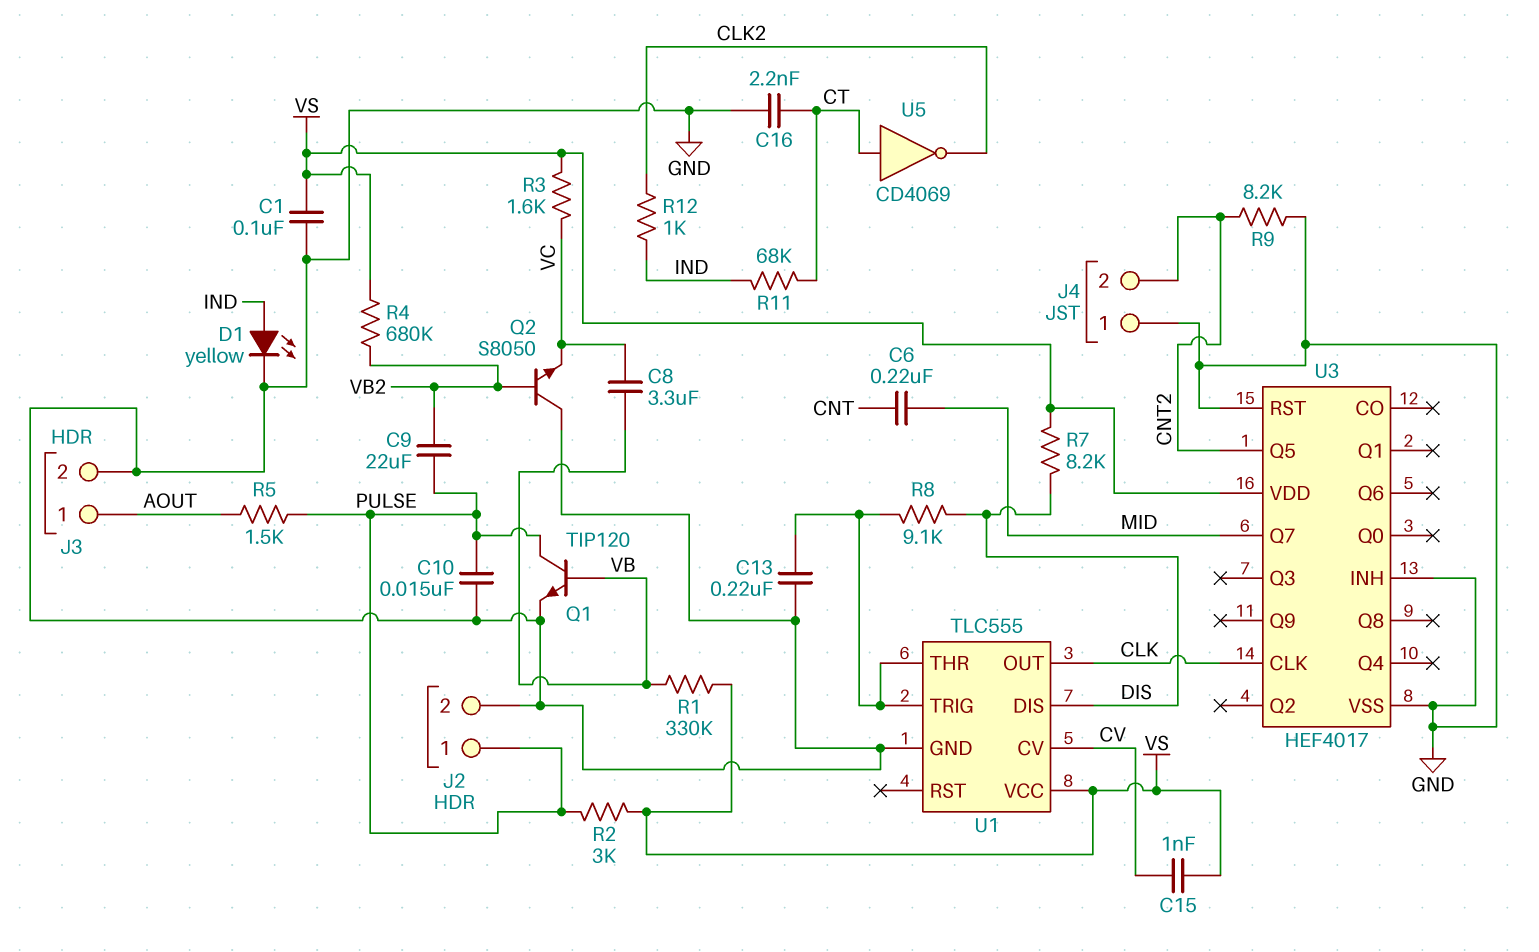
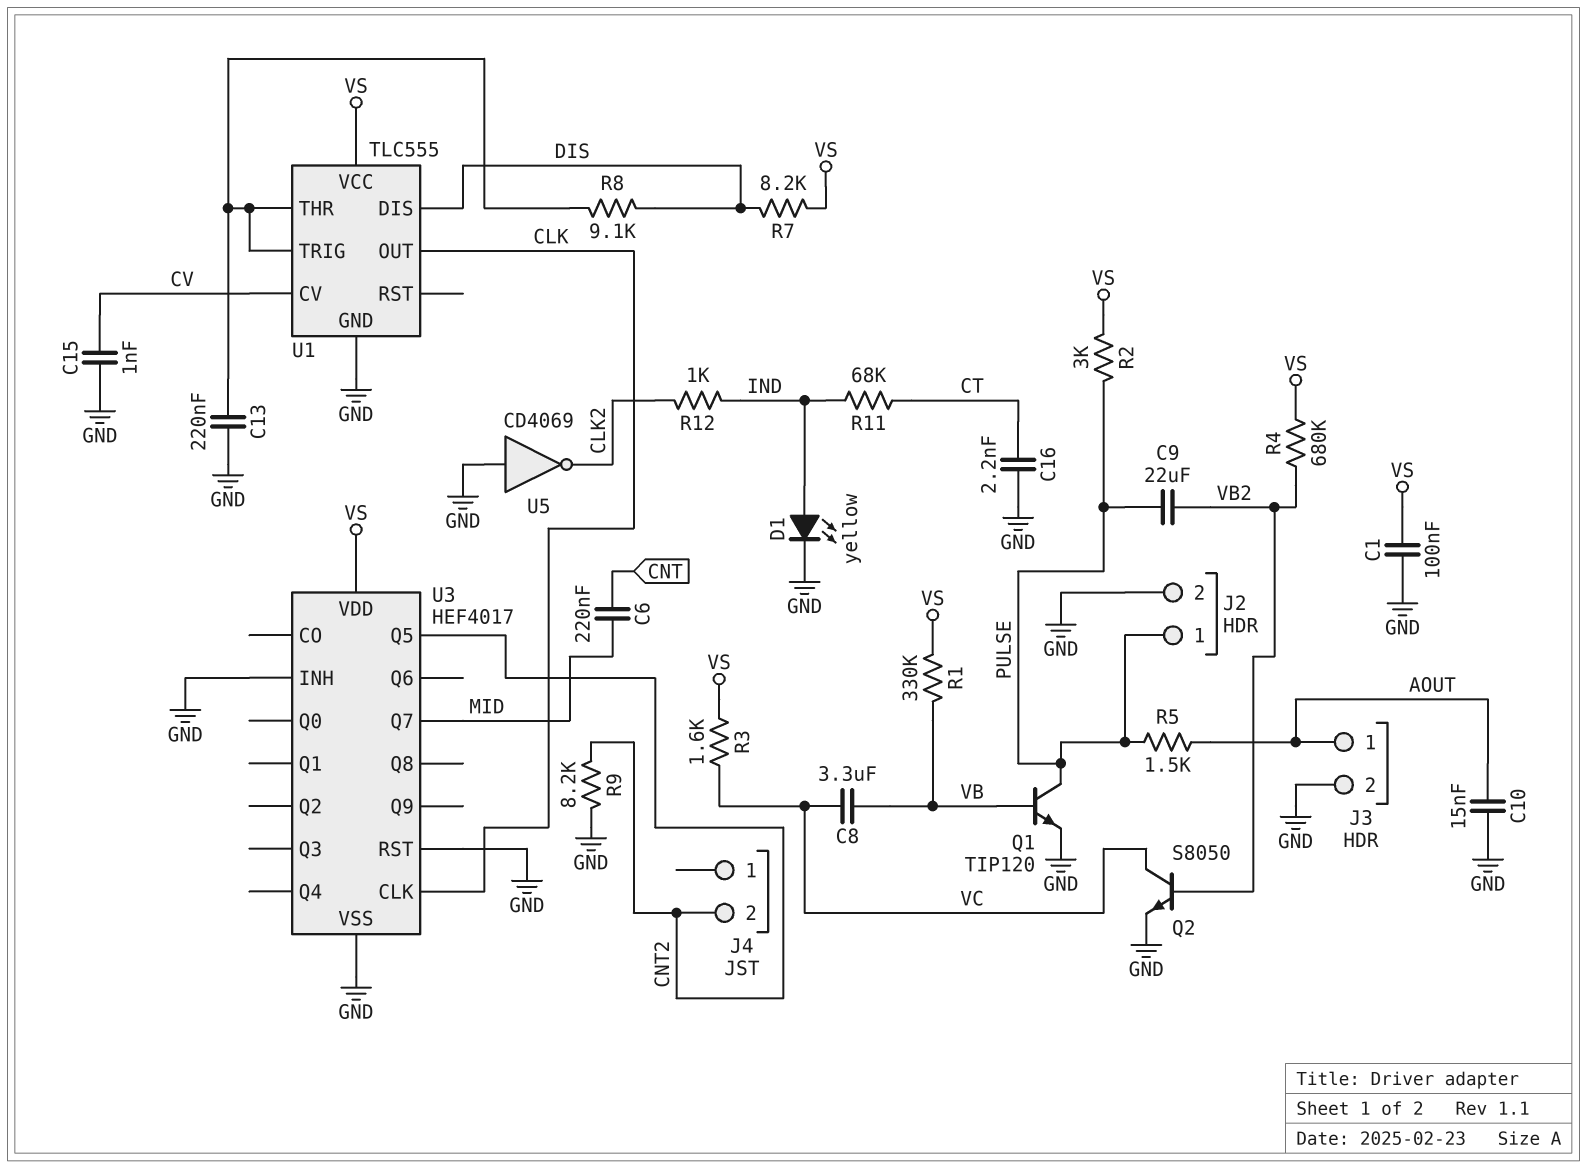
C10: 15nF (GND, PULSE) -> 15nF (AOUT, GND)
C15: 1nF (CV, VS) -> 1nF (CV, GND)
J4 pin 1: GND -> none
Q2: NPN S8050 (B VB2, C GND, E VC) -> NPN S8050 (B VB2, C VC, E GND)
U5: NOT CD4069 (in CT, out CLK2) -> NOT CD4069 (in GND, out CLK2)

